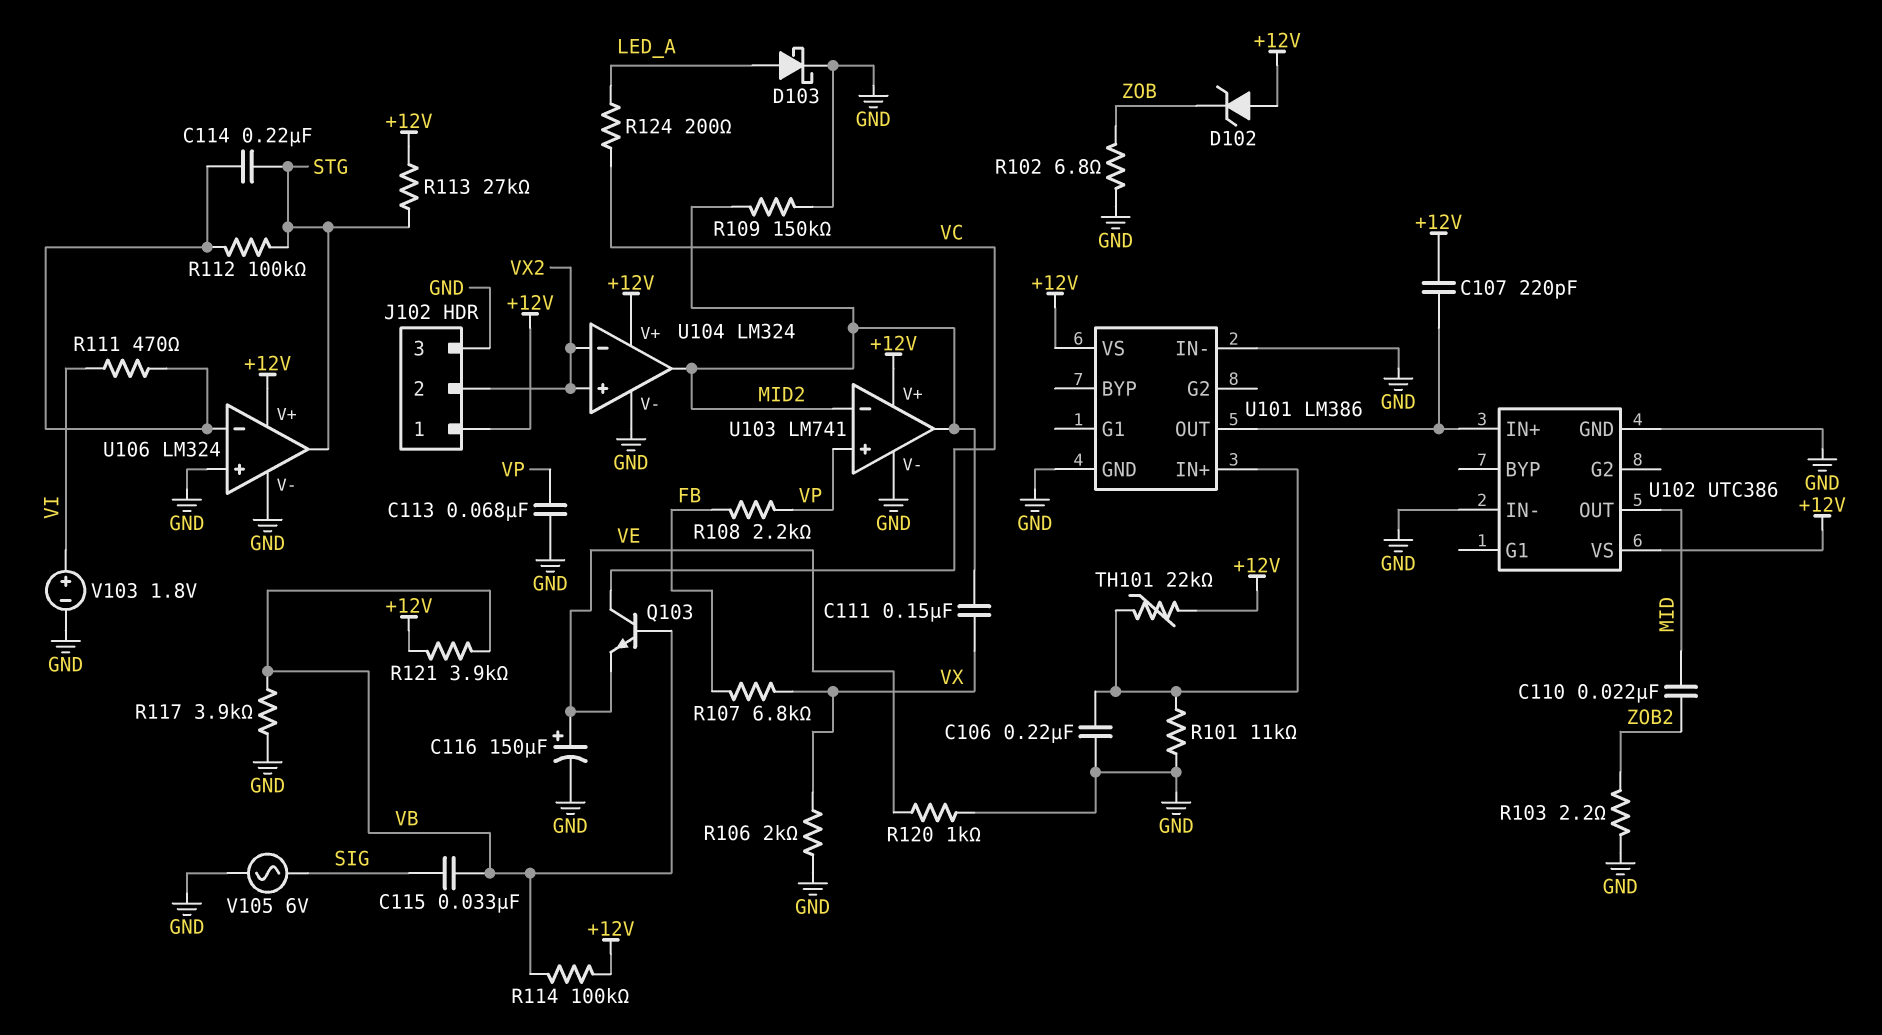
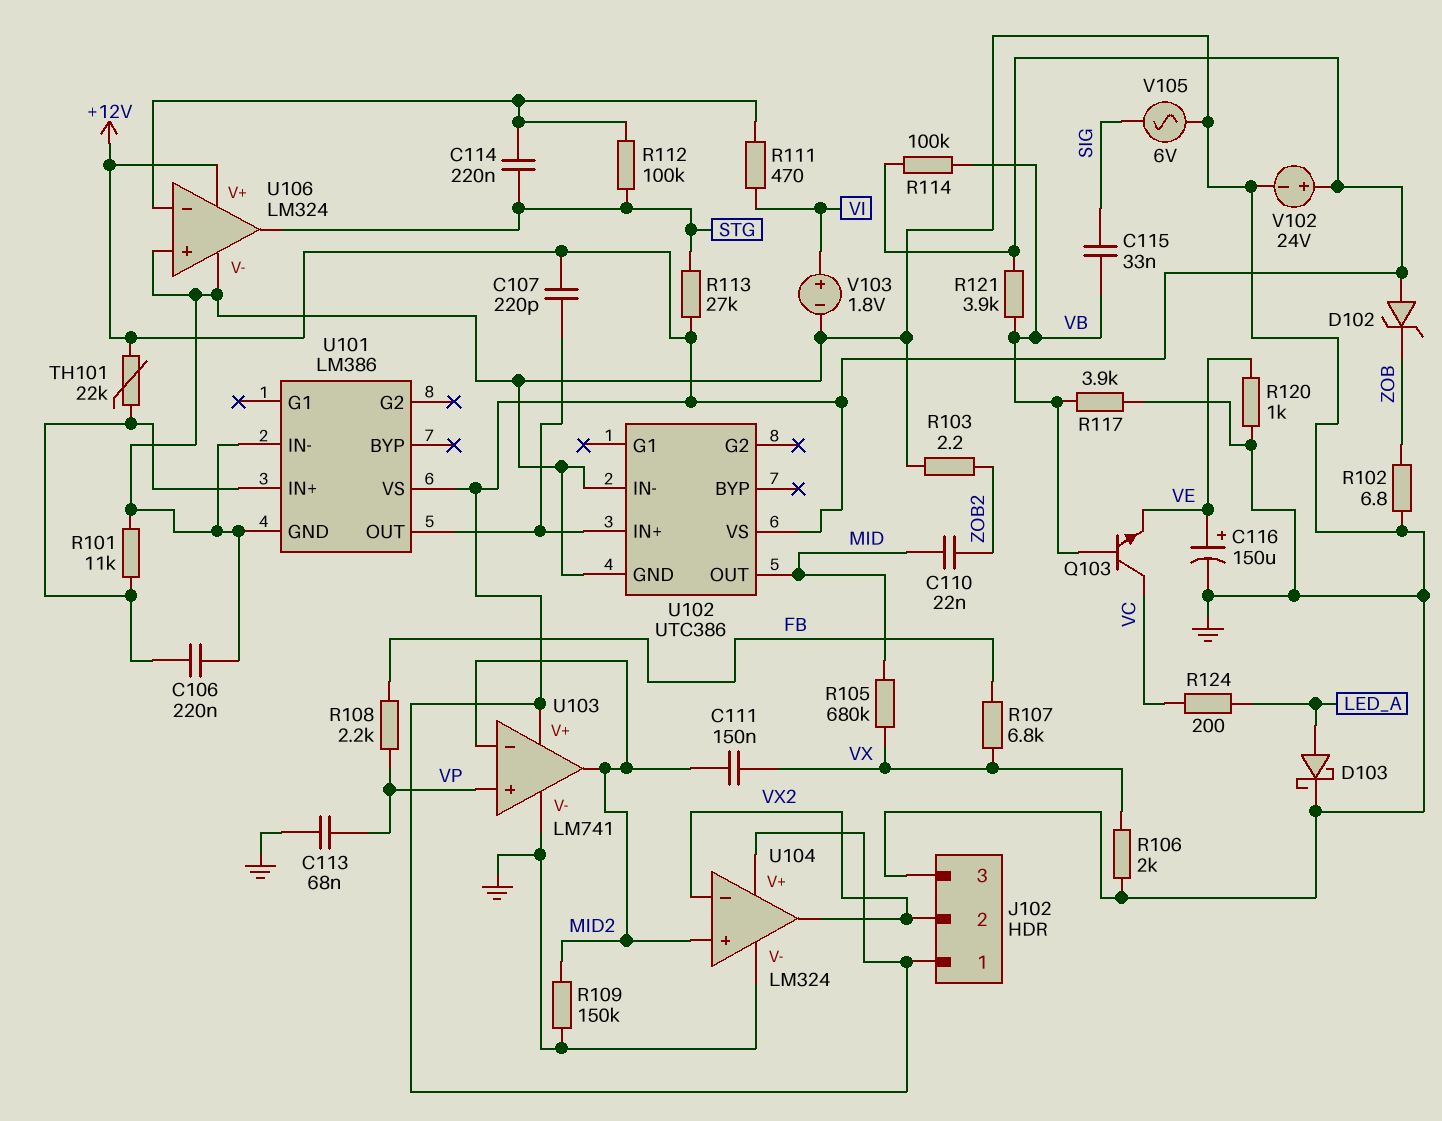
R105: none -> 680k (MID, VX)
U104 pin in+: VX2 -> MID2
U104 pin out: MID2 -> VX2
V102: none -> 24V (plus +12V, minus GND)

